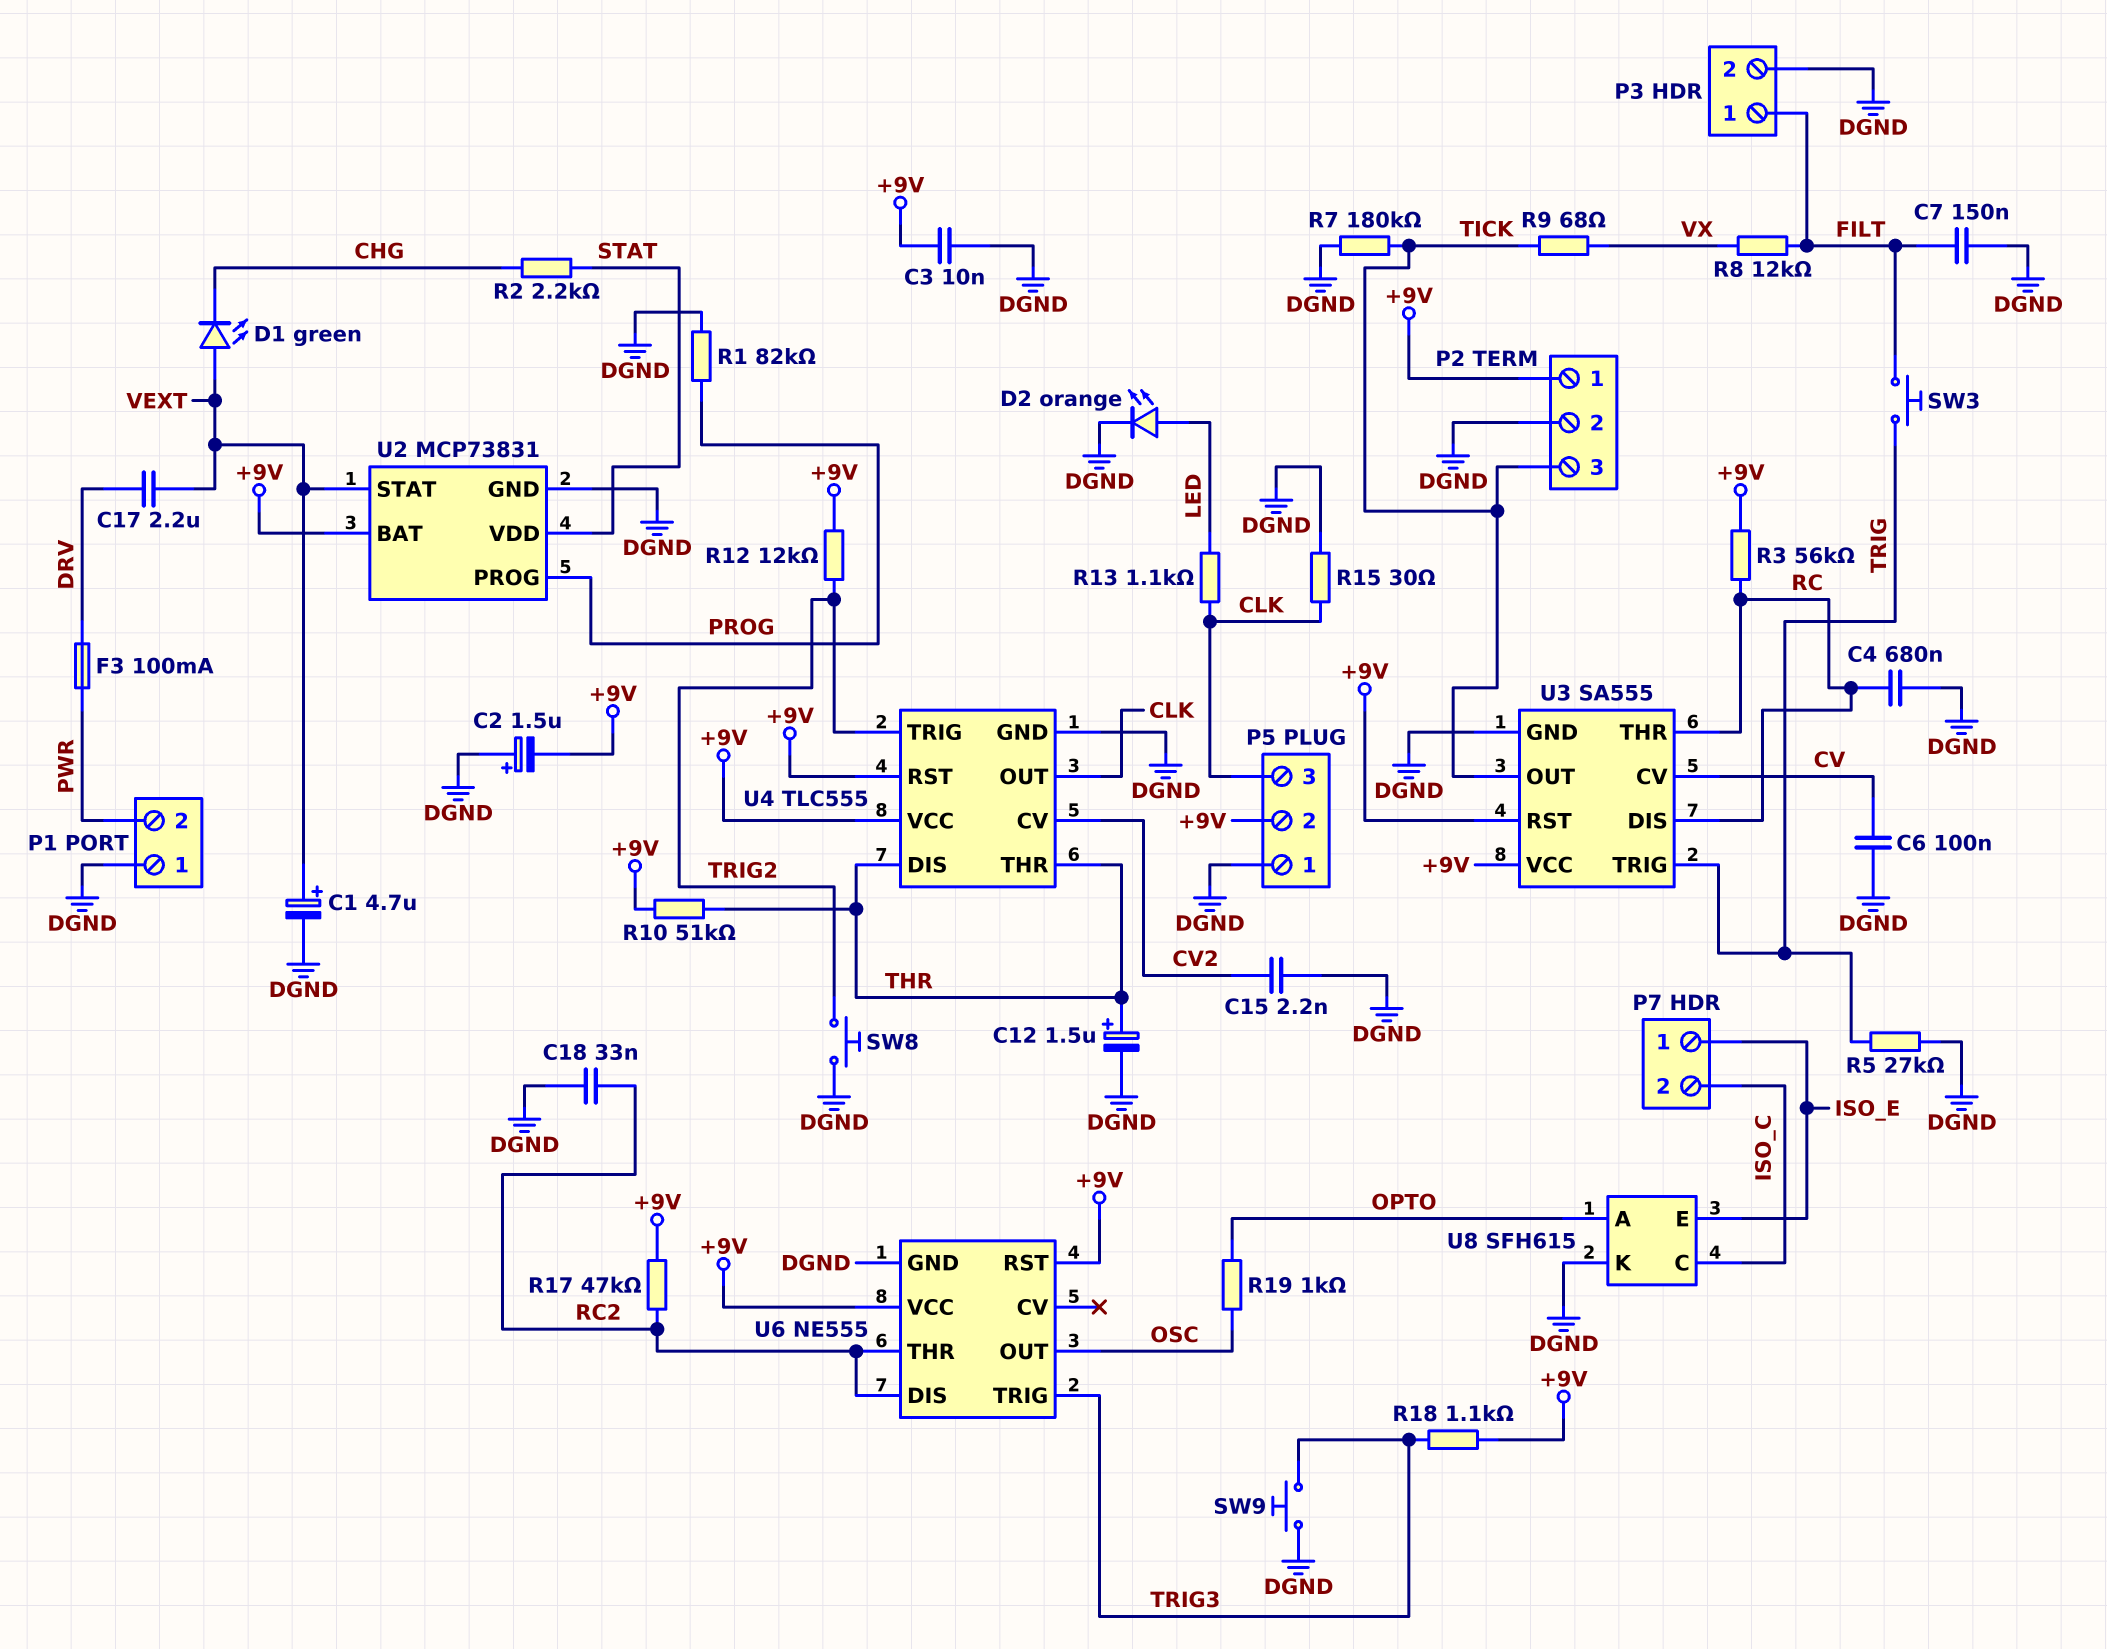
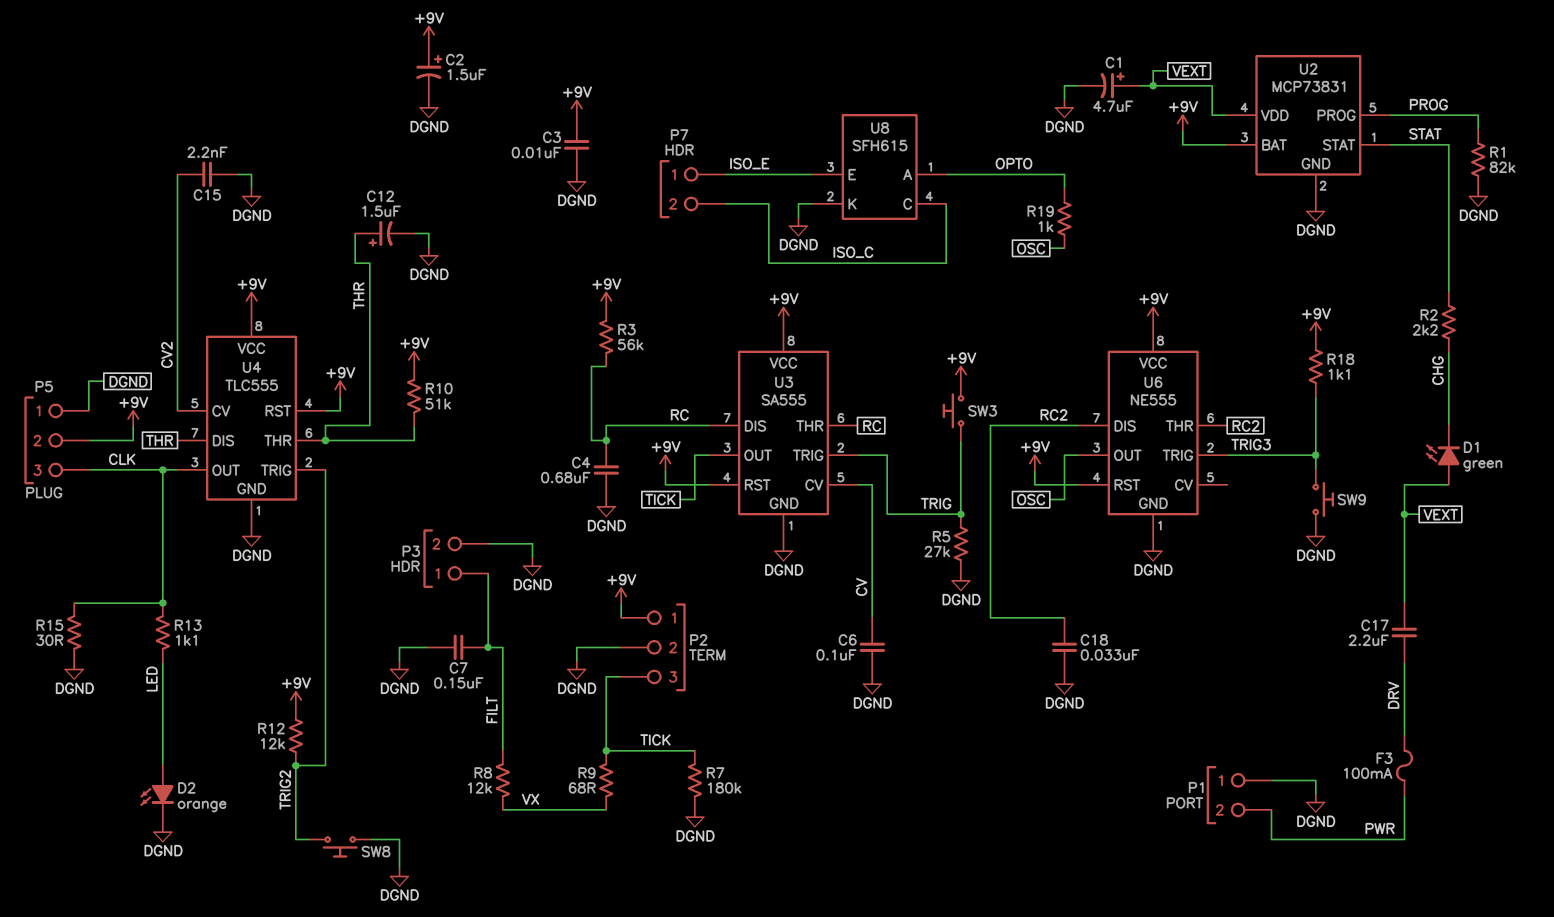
C2: 1.5uF (plus DGND, minus +9V) -> 1.5uF (plus +9V, minus DGND)
R17: 47k (+9V, RC2) -> none
SW3: button (FILT, TRIG) -> button (+9V, TRIG)
U2 pin STAT: VEXT -> STAT
U2 pin VDD: STAT -> VEXT

